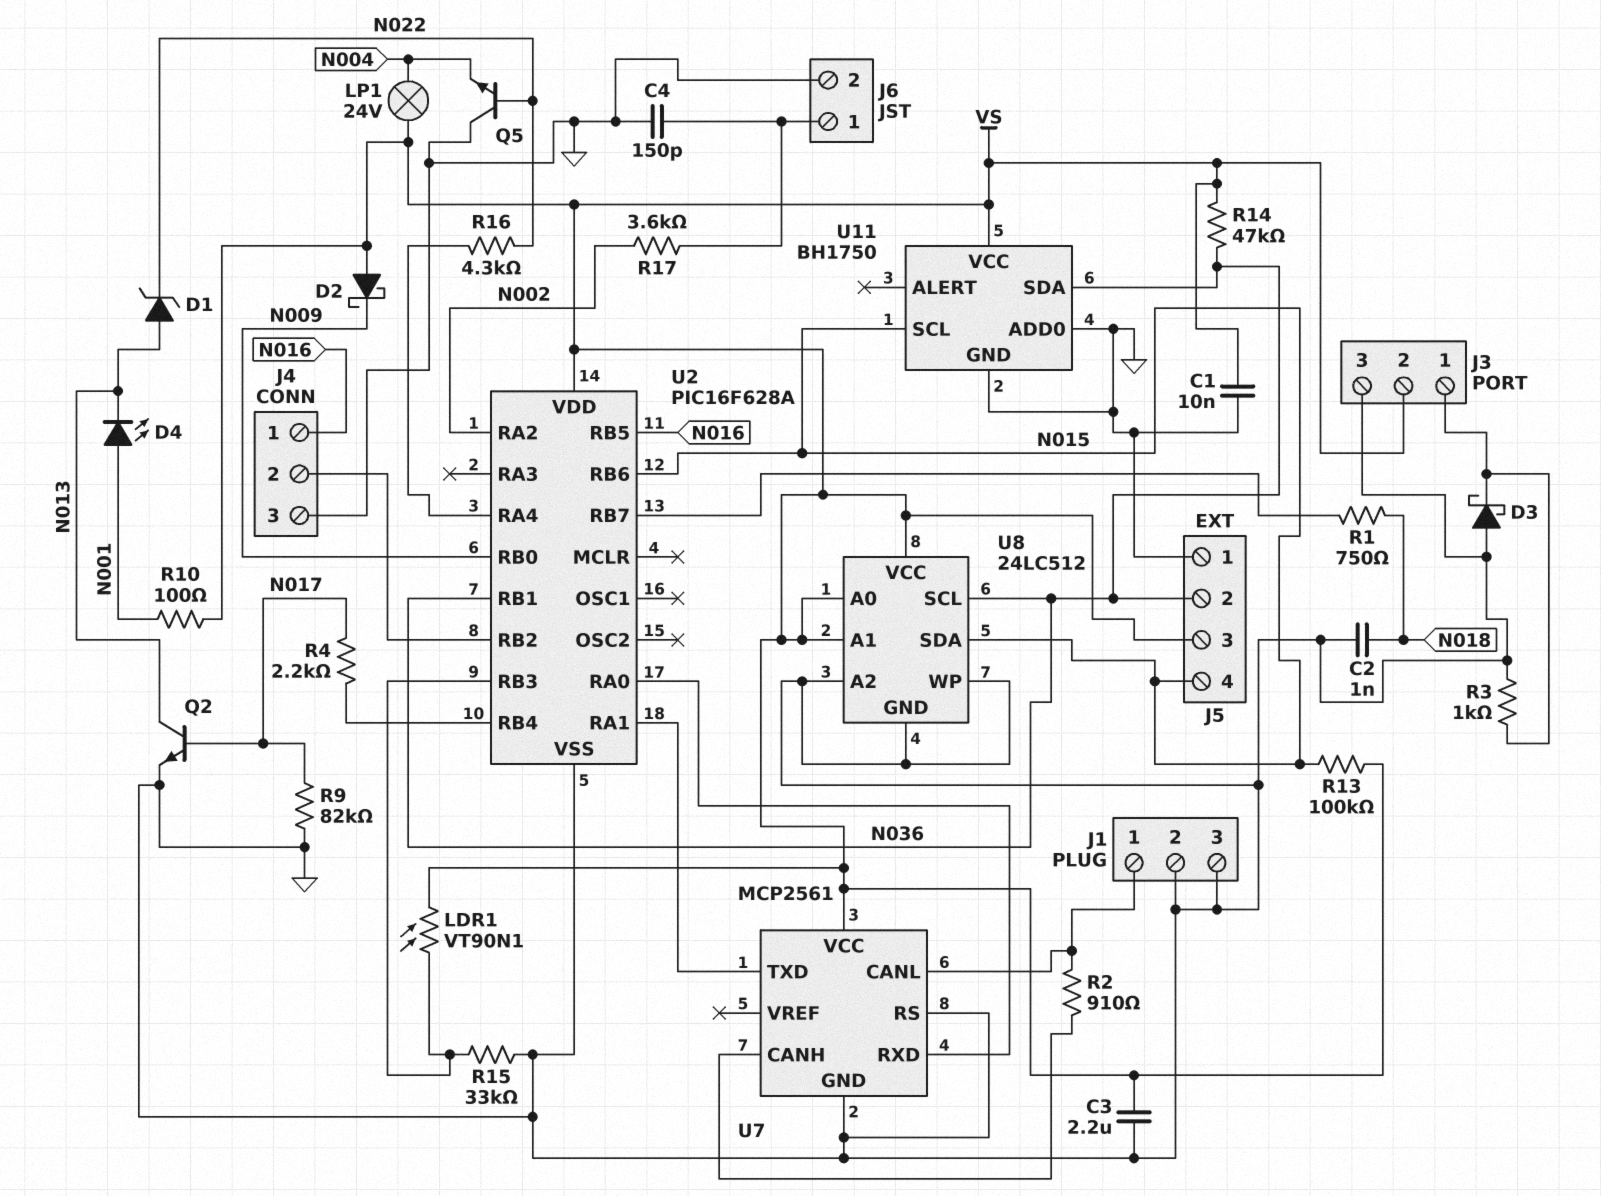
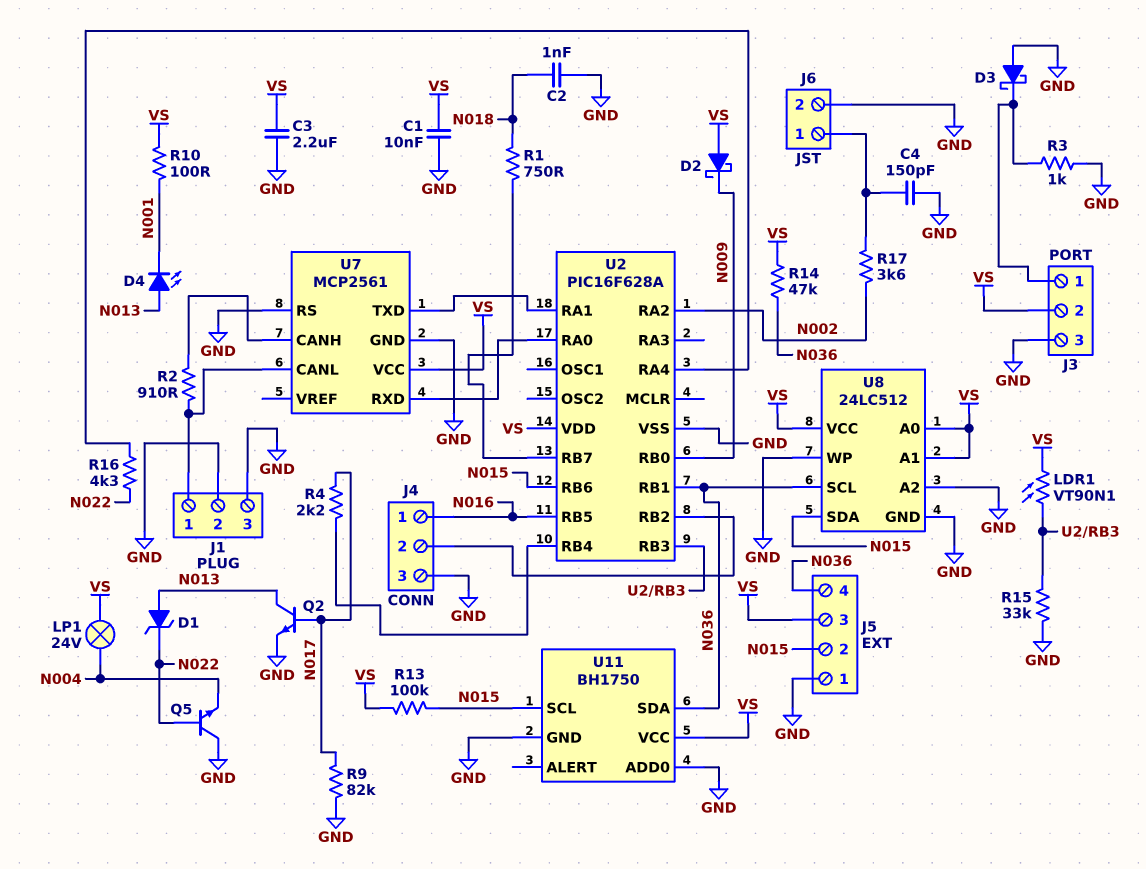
D4: LED (A N001, K N013) -> LED (A N013, K N001)
J5 pin 2: N036 -> N015
J5 pin 4: N015 -> N036

